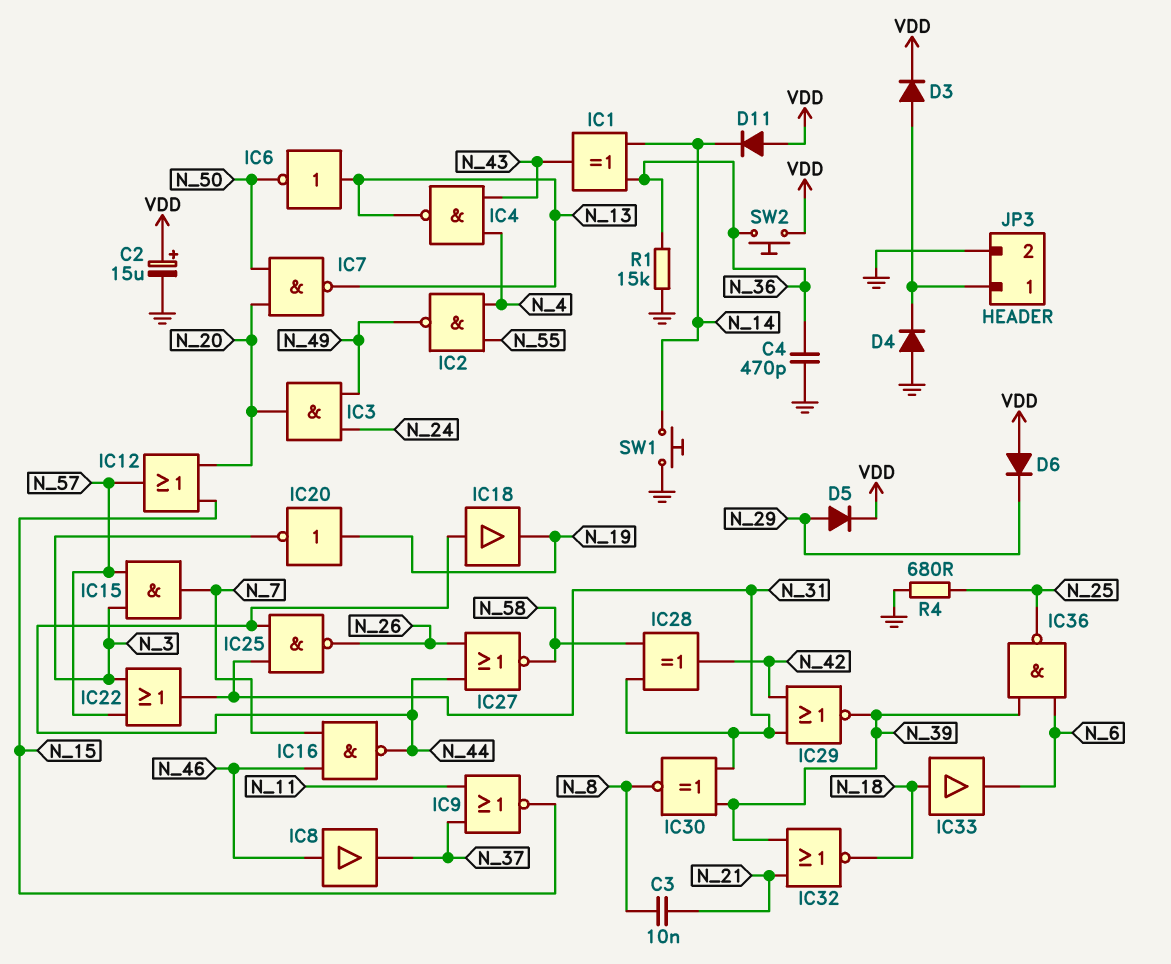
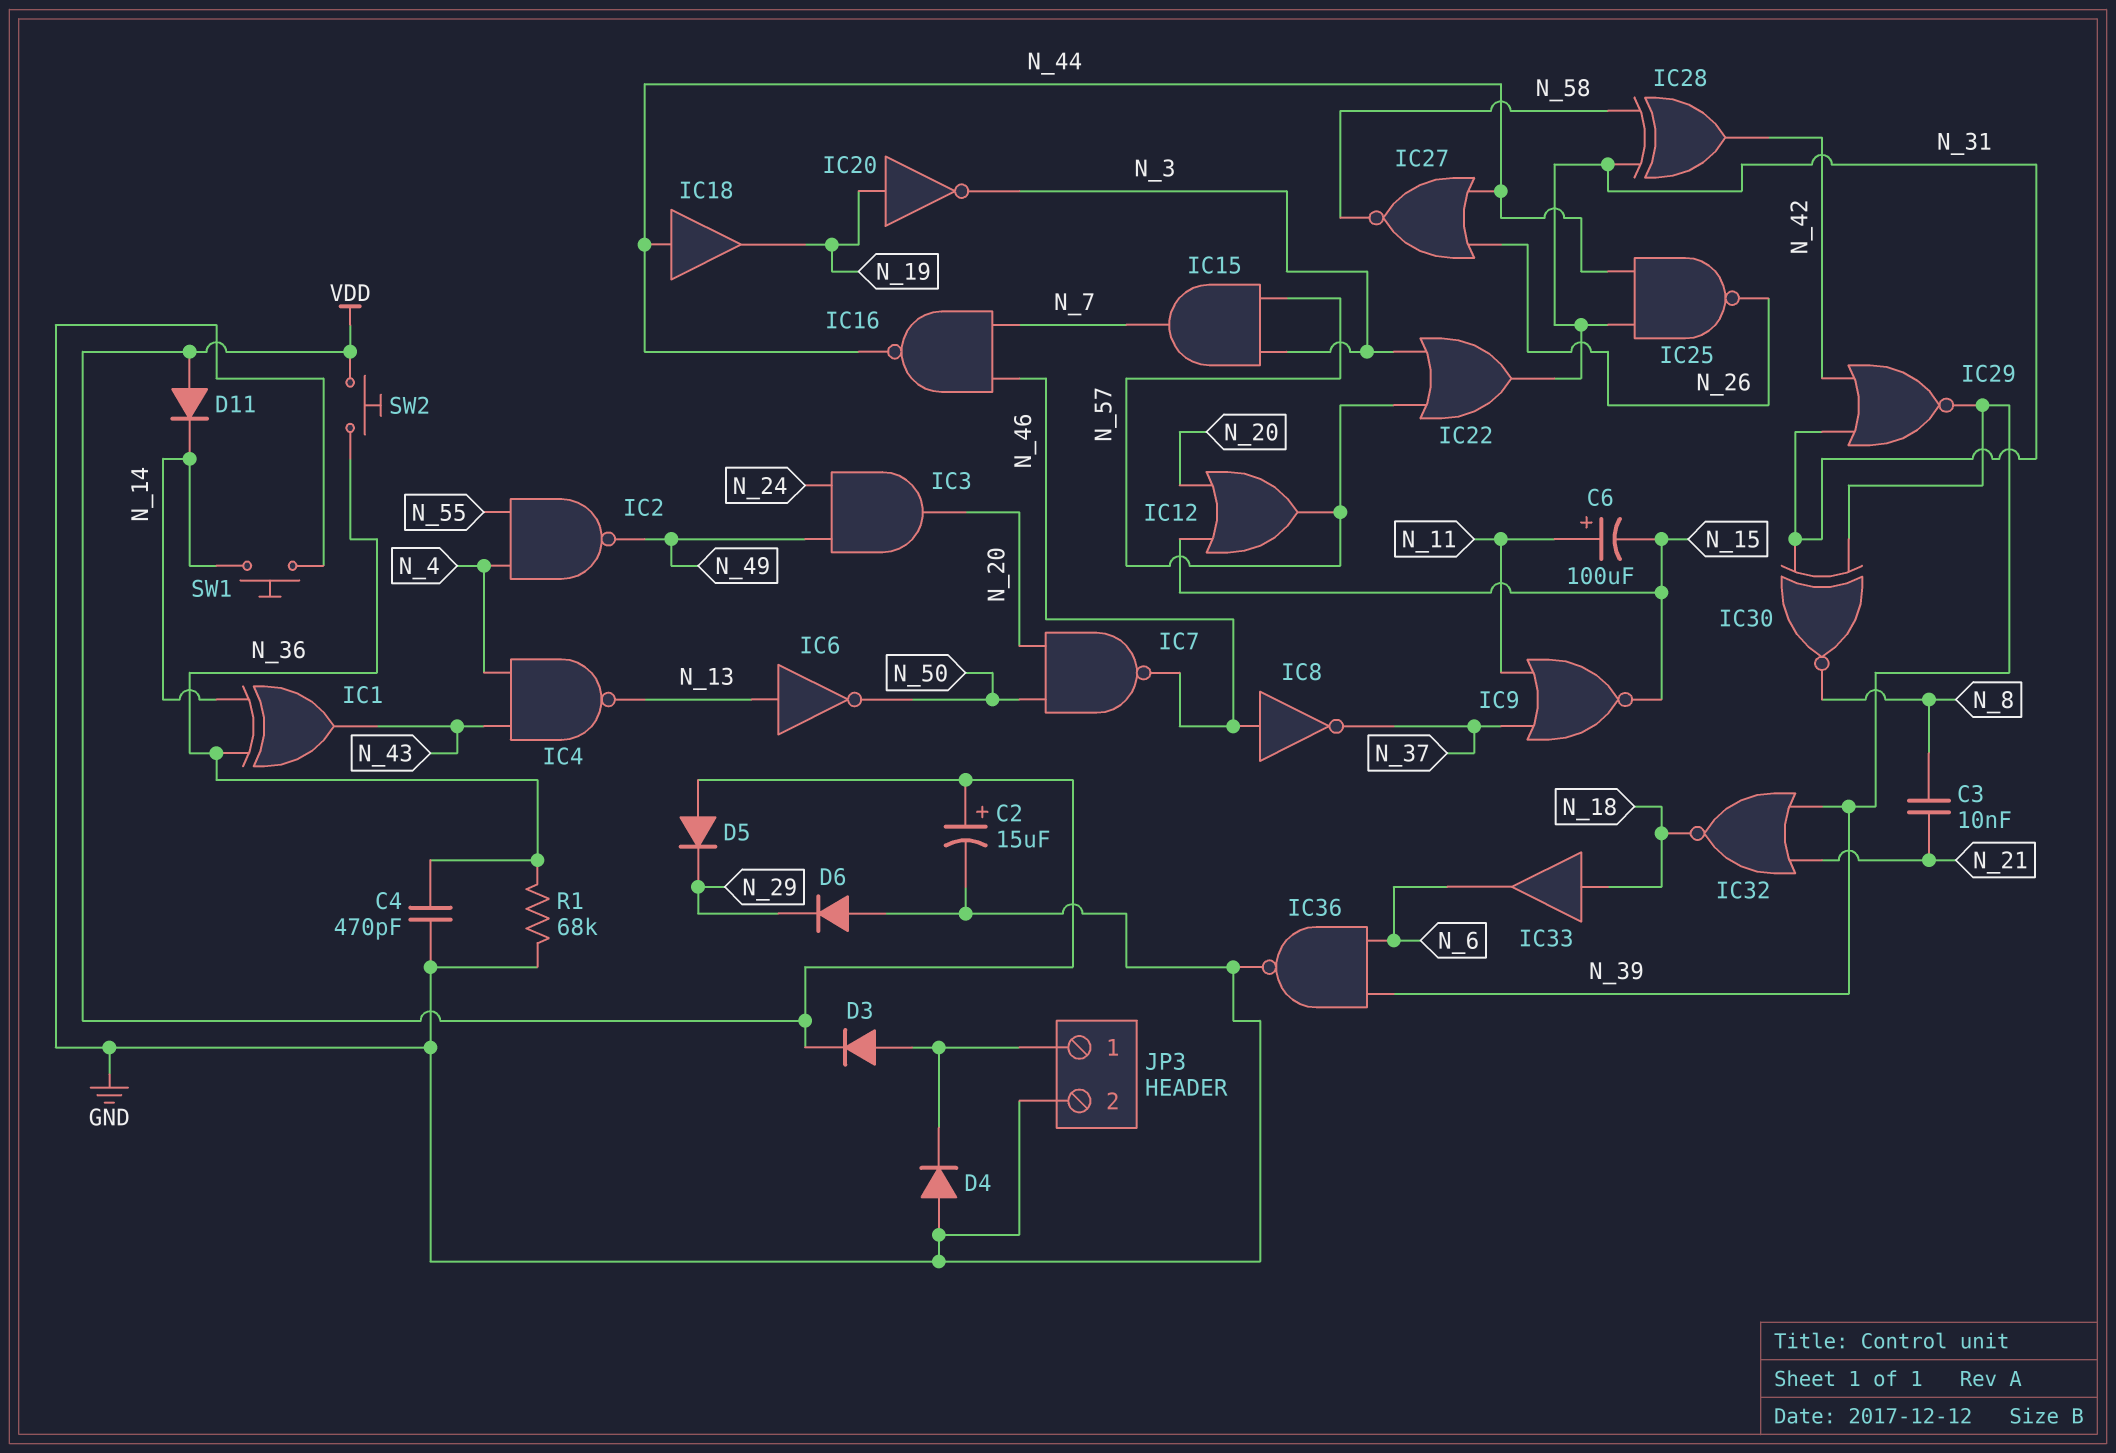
C6: none -> 100uF (plus N_11, minus N_15)
D5: diode (A N_29, K VDD) -> diode (A VDD, K N_29)
D6: diode (A VDD, K N_29) -> diode (A GND, K N_29)
IC7: NAND (in N_20, in N_50, out N_13) -> NAND (in N_20, in N_50, out N_46)
IC8: buffer (in N_46, out N_37) -> NOT (in N_46, out N_37)
IC36: NAND (in N_6, in N_39, out N_25) -> NAND (in N_6, in N_39, out GND)
R1: 15k (GND, N_36) -> 68k (GND, N_36)
R4: 680 (GND, N_25) -> none

